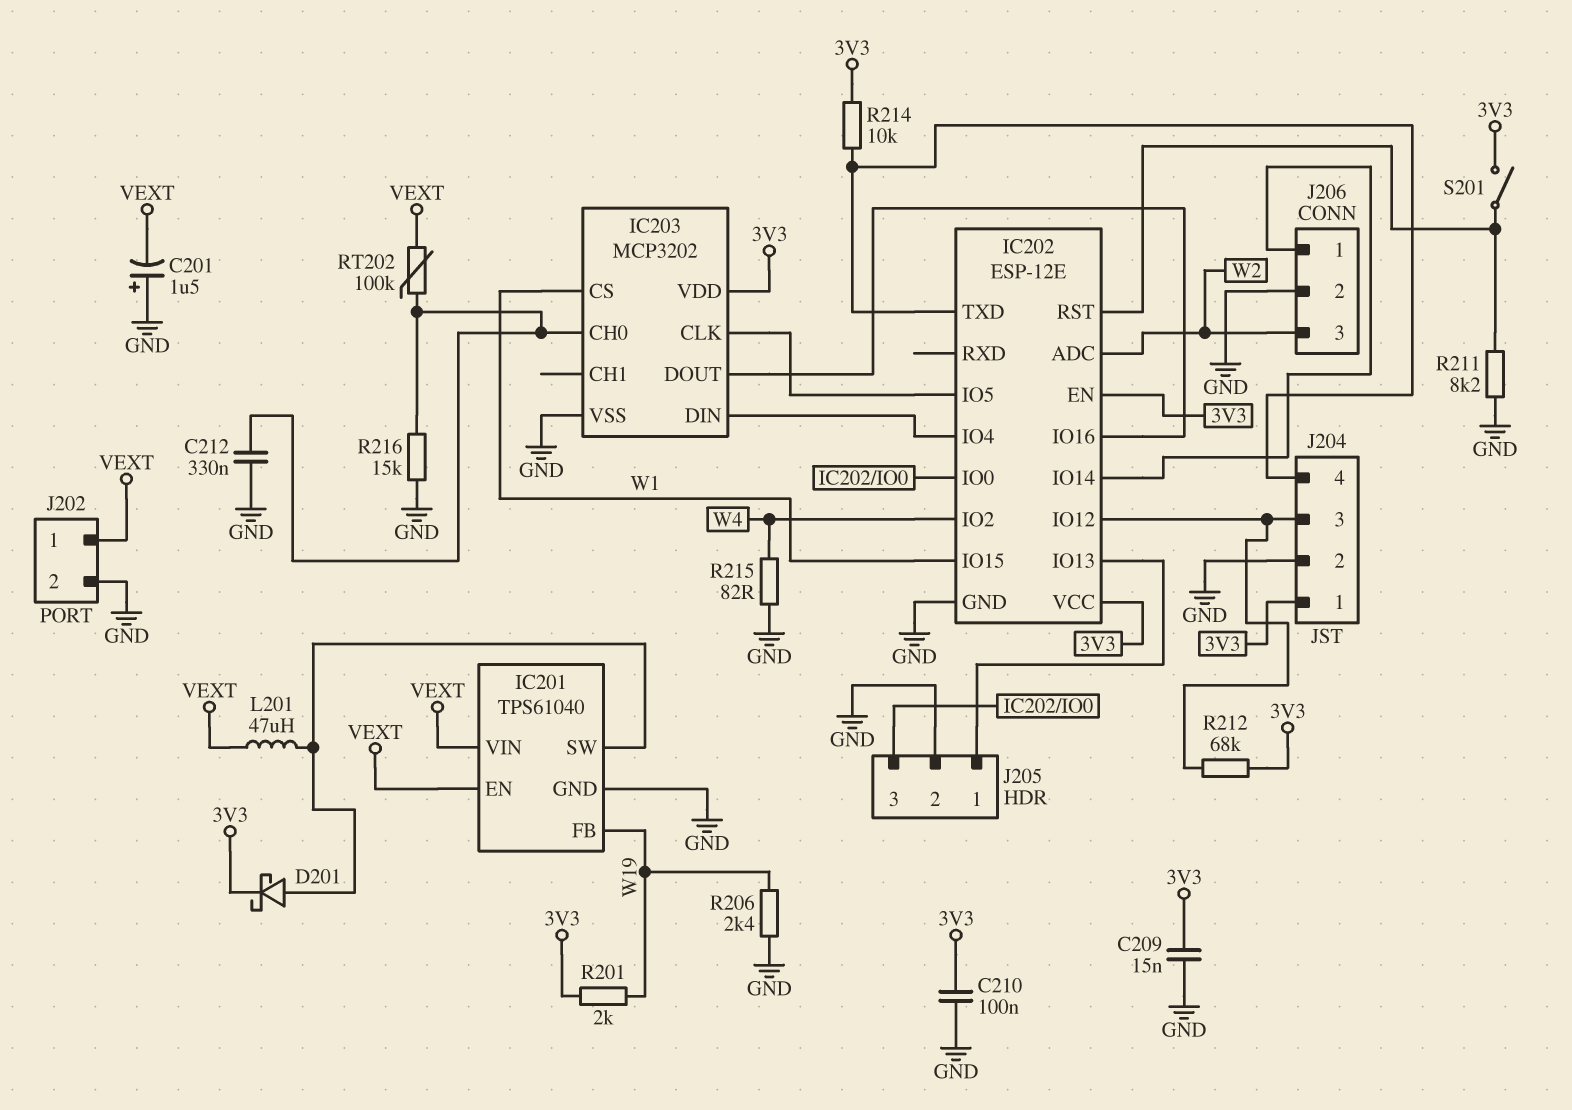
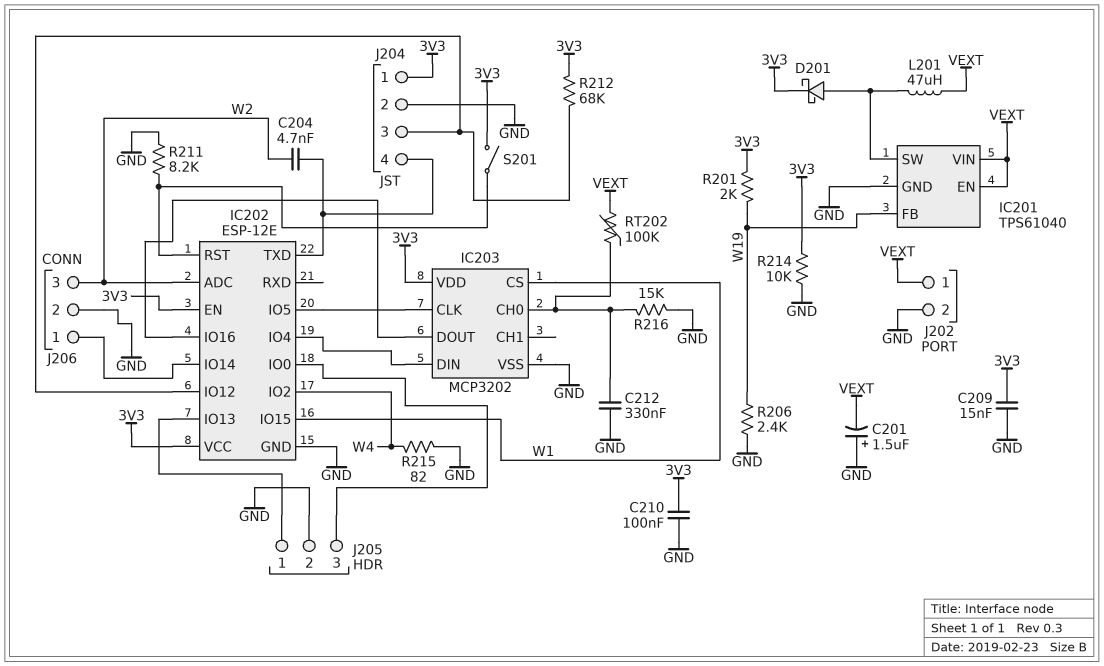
C204: none -> 4.7nF (IC202/TXD, W2)
R214: 10k (3V3, IC202/TXD) -> 10k (3V3, GND)

